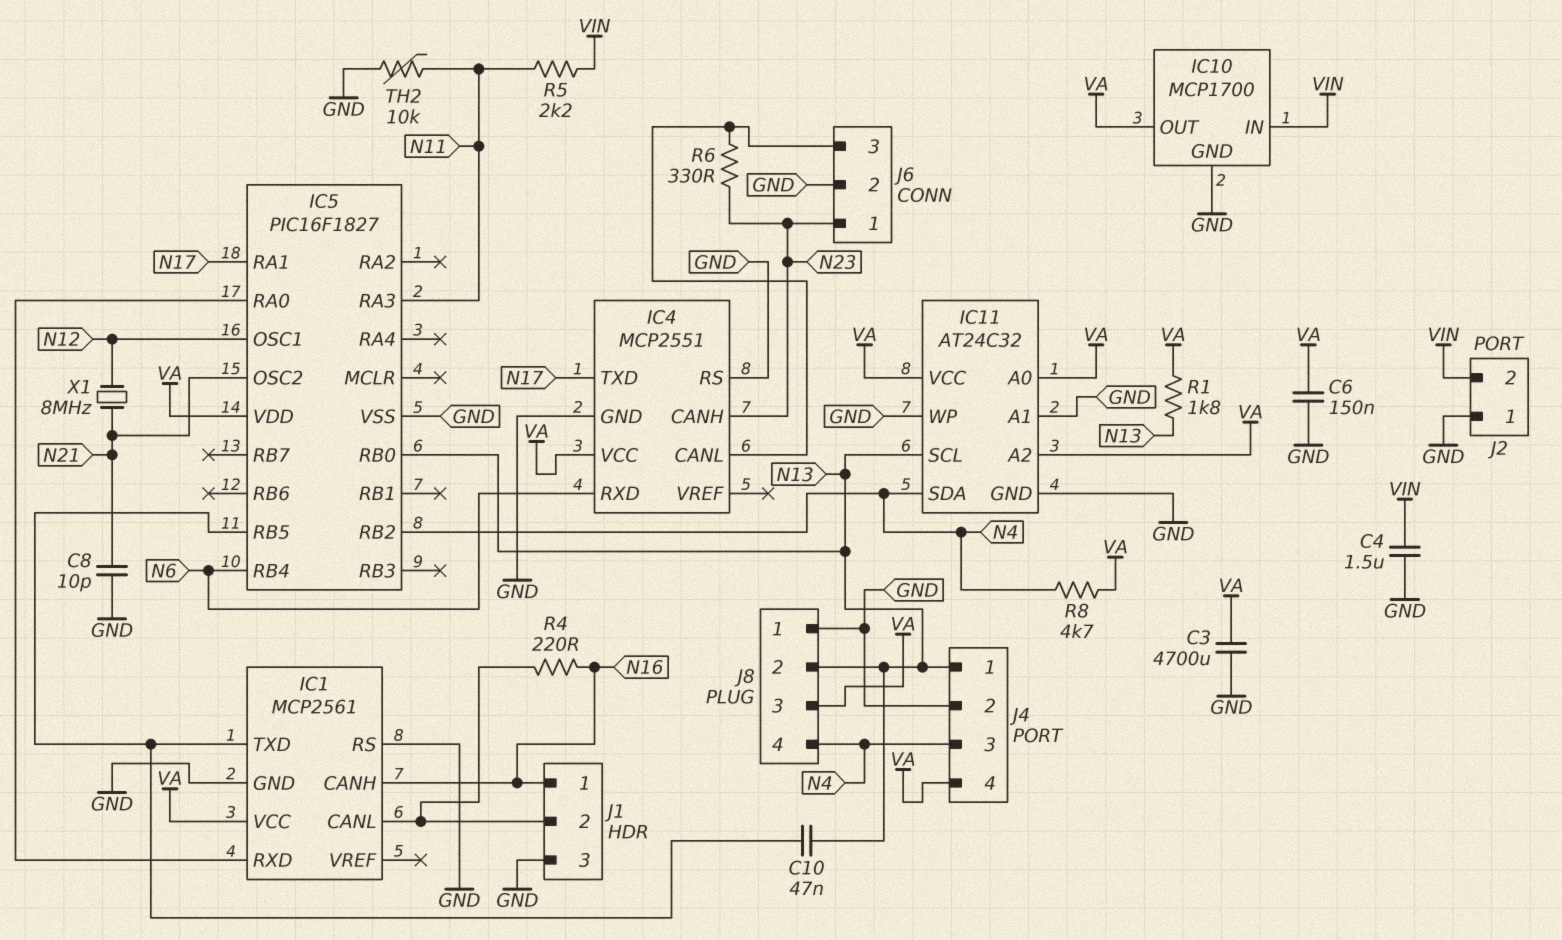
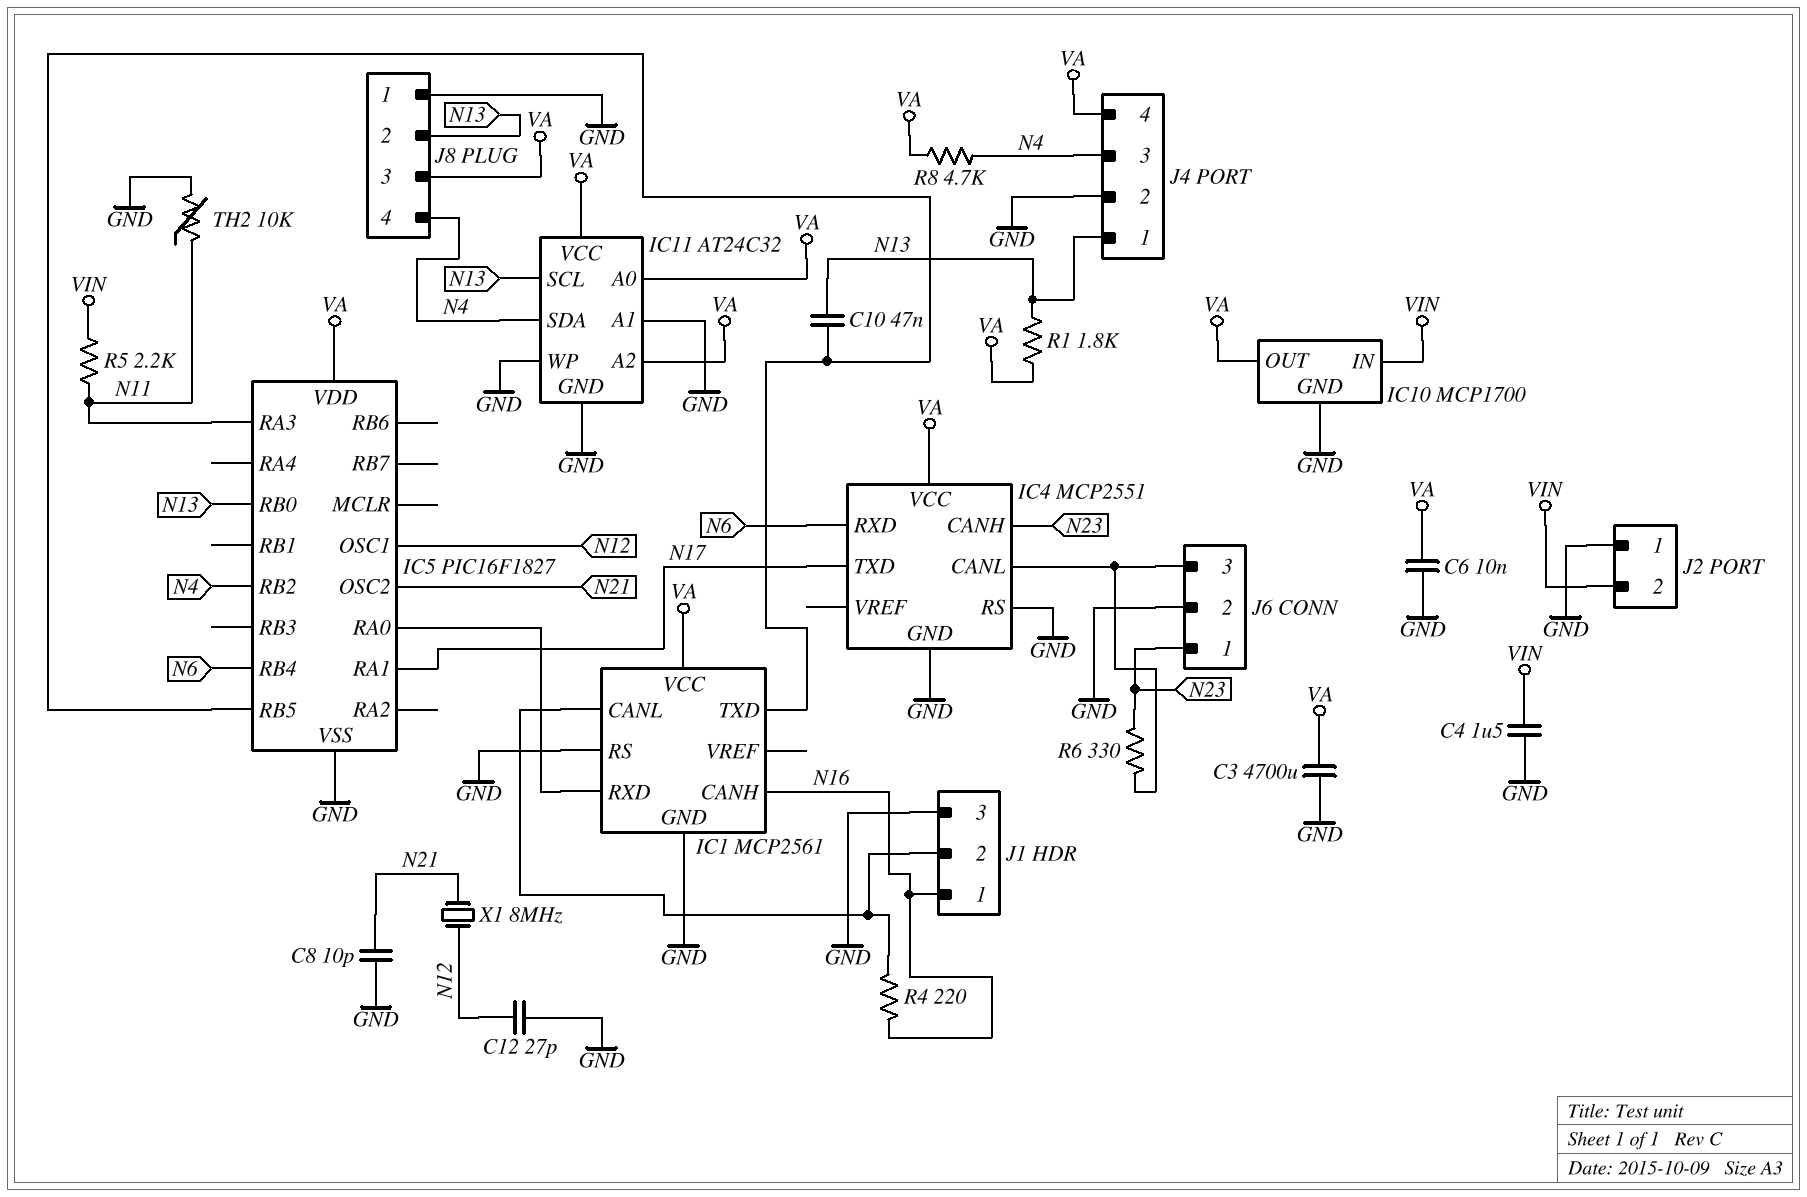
C6: 150nF (GND, VA) -> 10nF (GND, VA)
C12: none -> 27pF (GND, N12)

